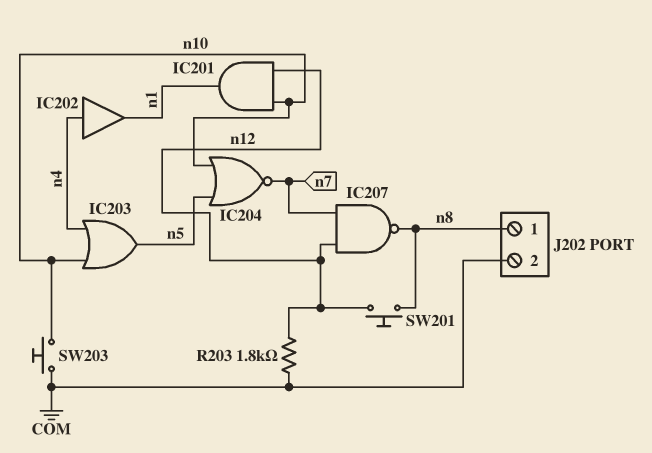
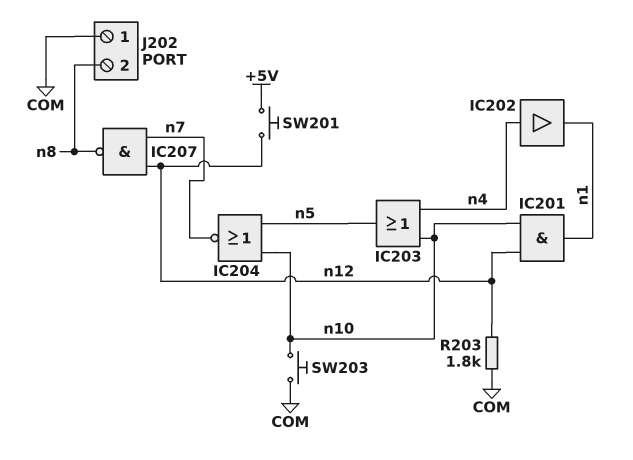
J202 pin 1: n8 -> COM
J202 pin 2: COM -> n8
SW201: button (n8, n12) -> button (+5V, n12)

